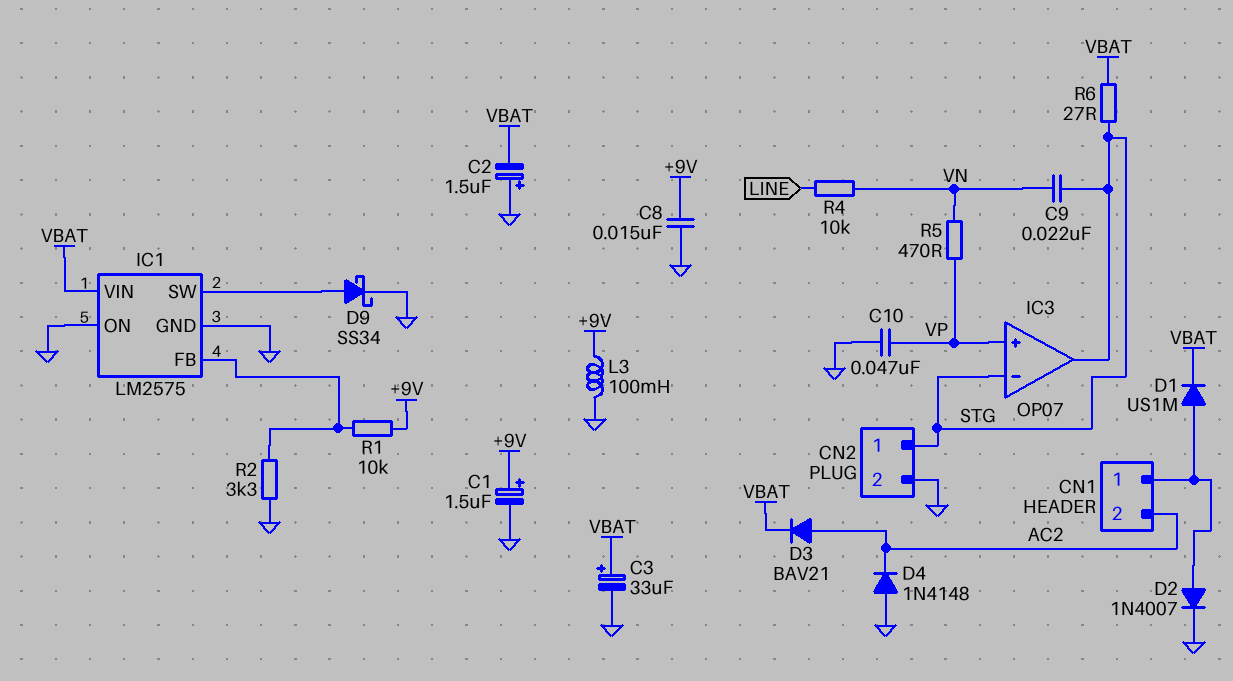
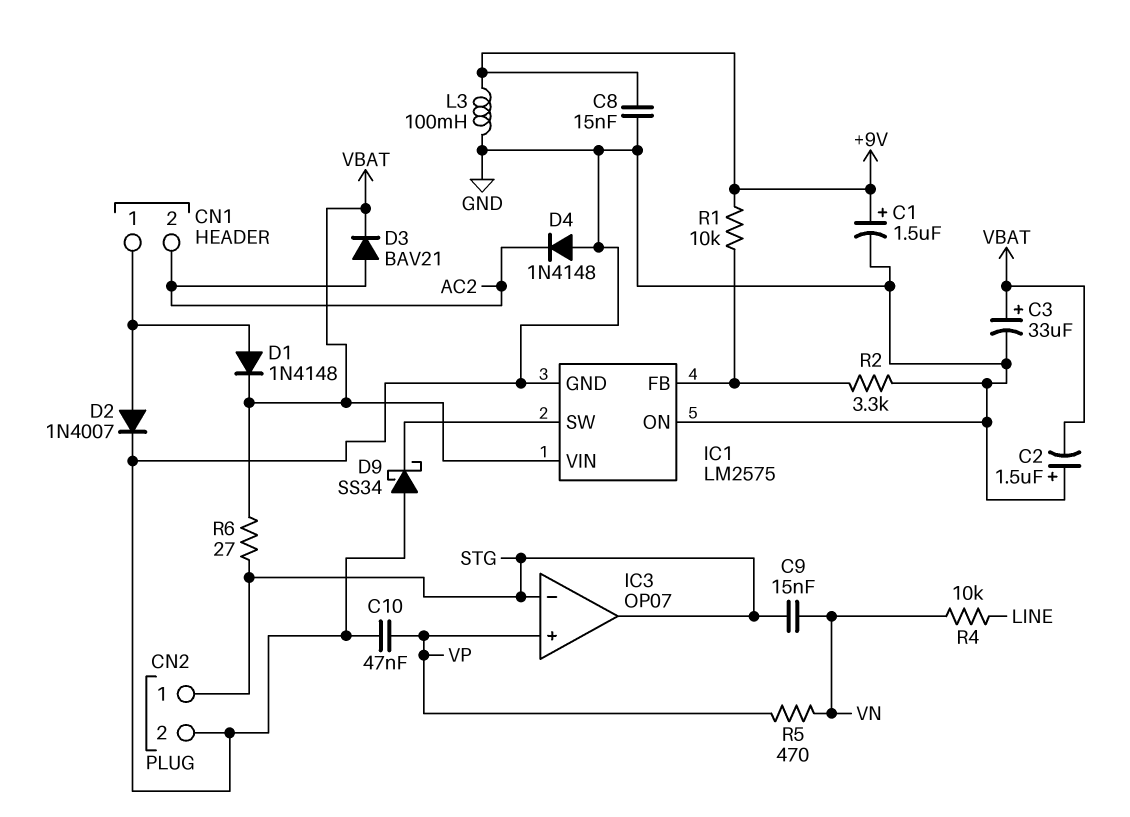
C9: 22nF (STG, VN) -> 15nF (STG, VN)
D1: diode US1M (A CN1/1, K VBAT) -> diode 1N4148 (A CN1/1, K VBAT)
D9: schottky SS34 (A IC1/SW, K GND) -> schottky SS34 (A GND, K IC1/SW)

